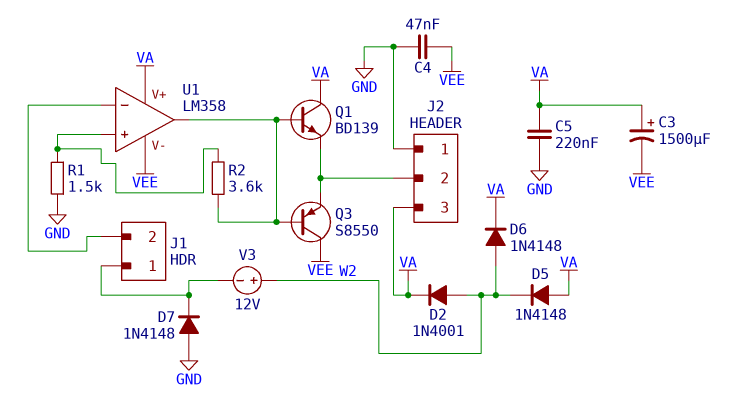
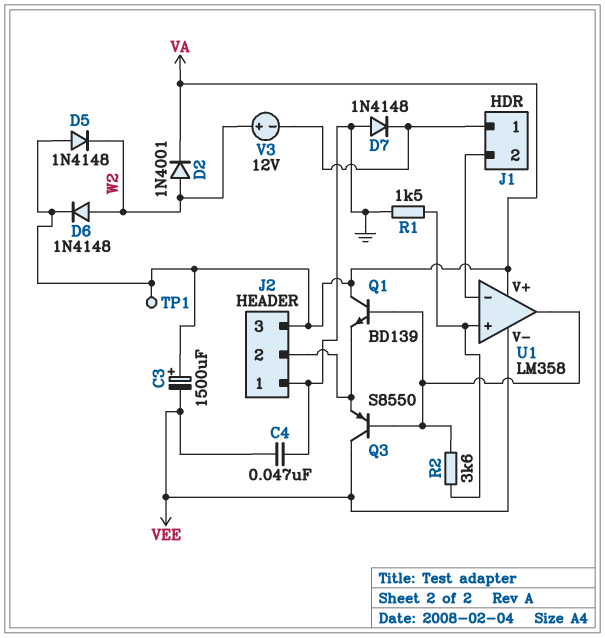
C5: 220nF (GND, VA) -> none
TP1: none -> test point (VA)

